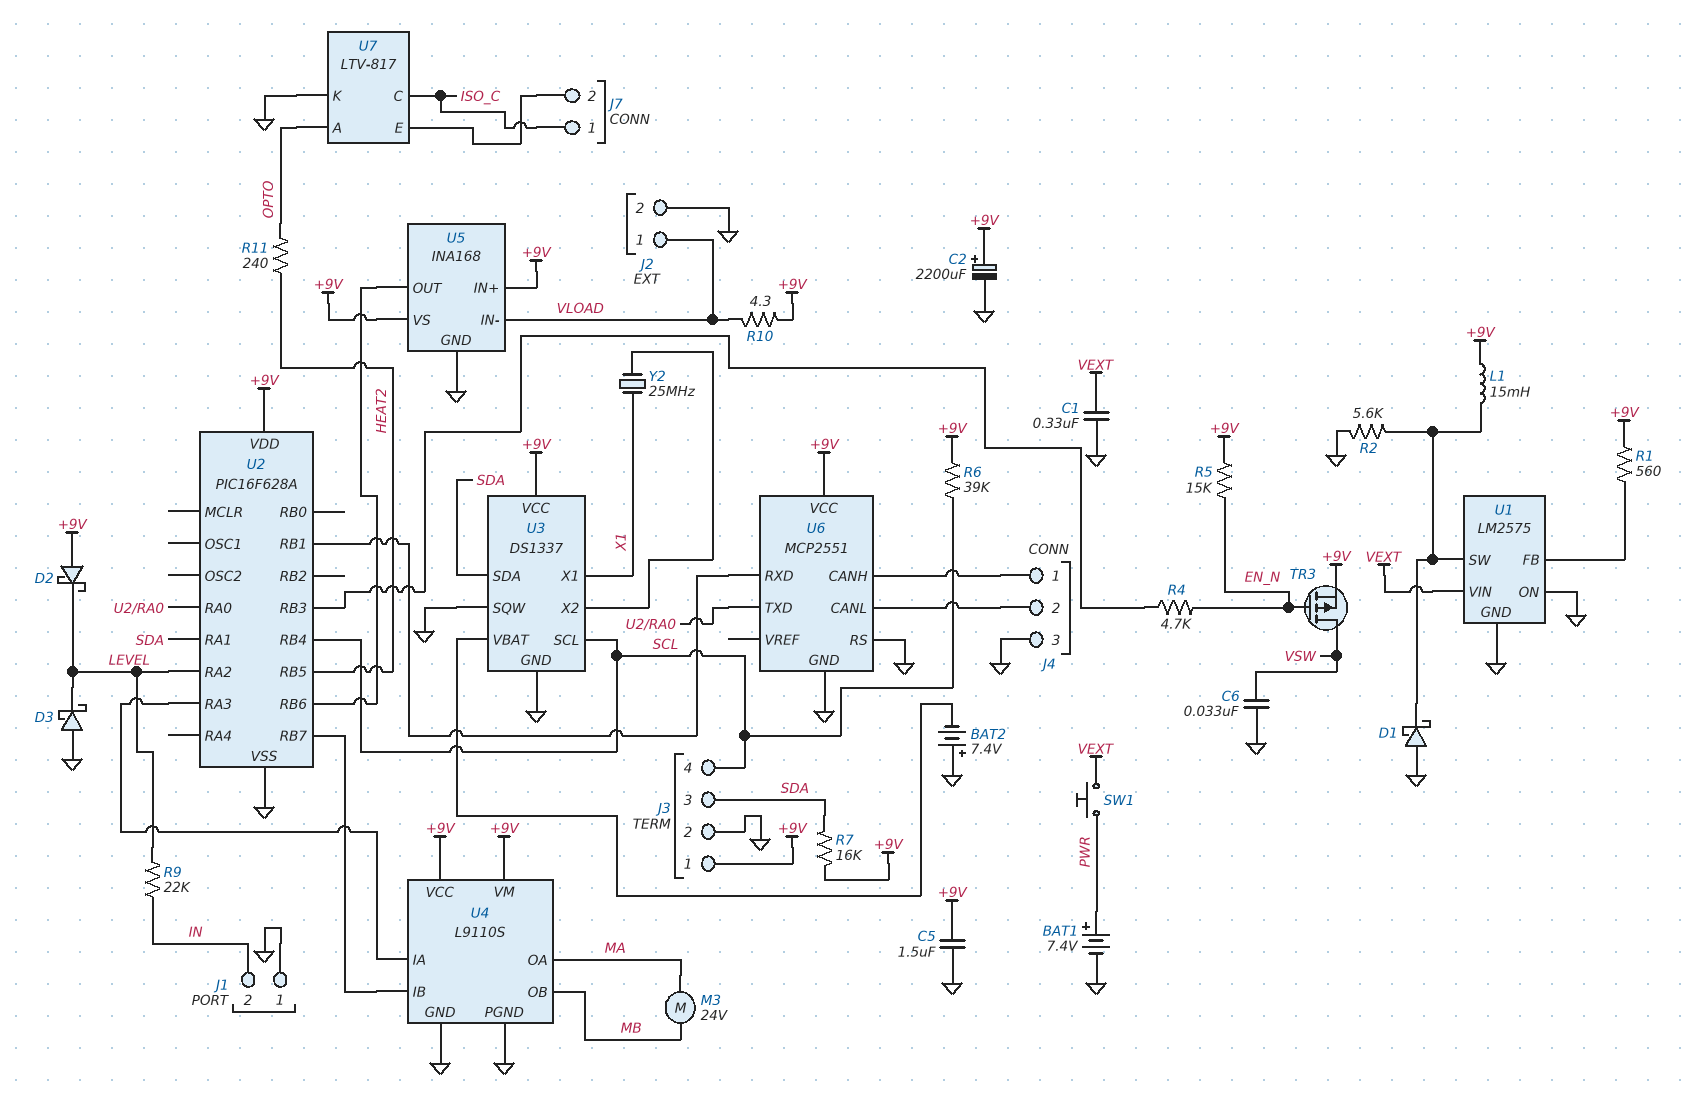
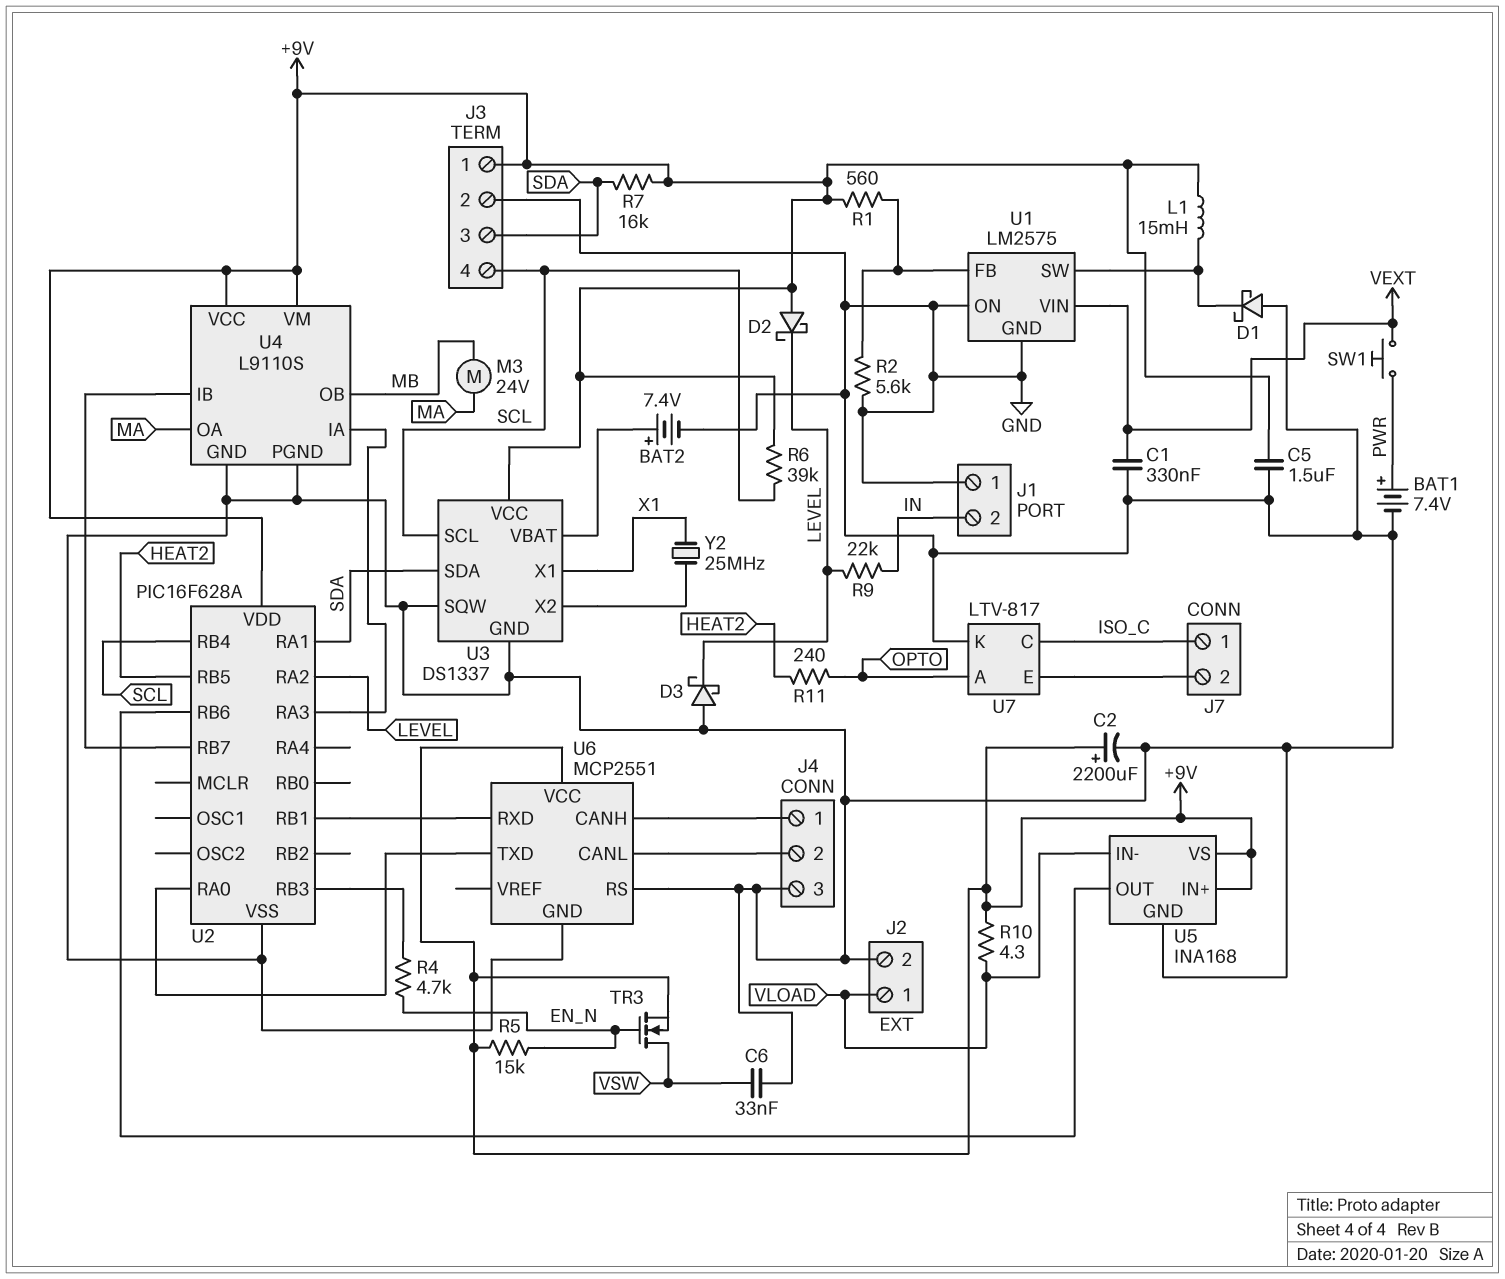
BAT2: 7.4V (plus GND, minus U3/VBAT) -> 7.4V (plus U3/VBAT, minus GND)
R2: 5.6k (GND, U1/SW) -> 5.6k (GND, U1/FB)
TR3: PMOS (G EN_N, D VSW, S +9V) -> NMOS (G EN_N, D VSW, S +9V)

